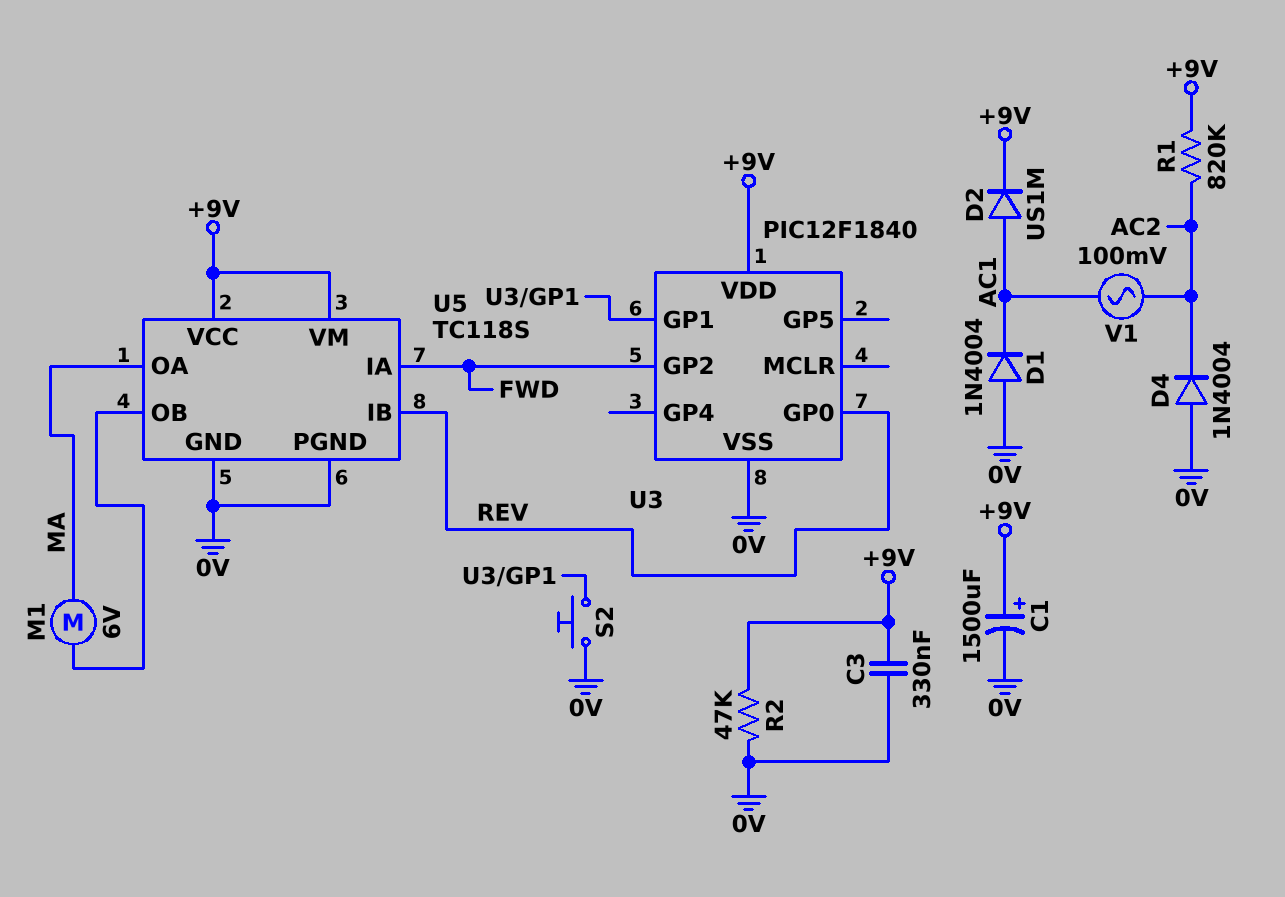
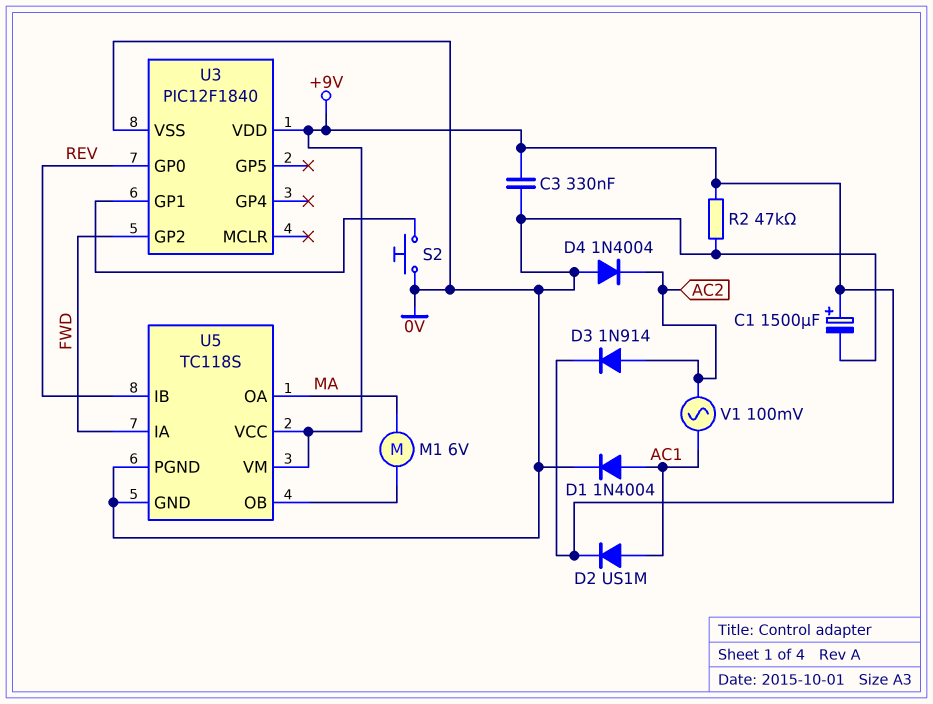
D1: diode 1N4004 (A 0V, K AC1) -> diode 1N4004 (A AC1, K 0V)
D3: none -> diode 1N914 (A AC2, K +9V)
R1: 820k (+9V, AC2) -> none

